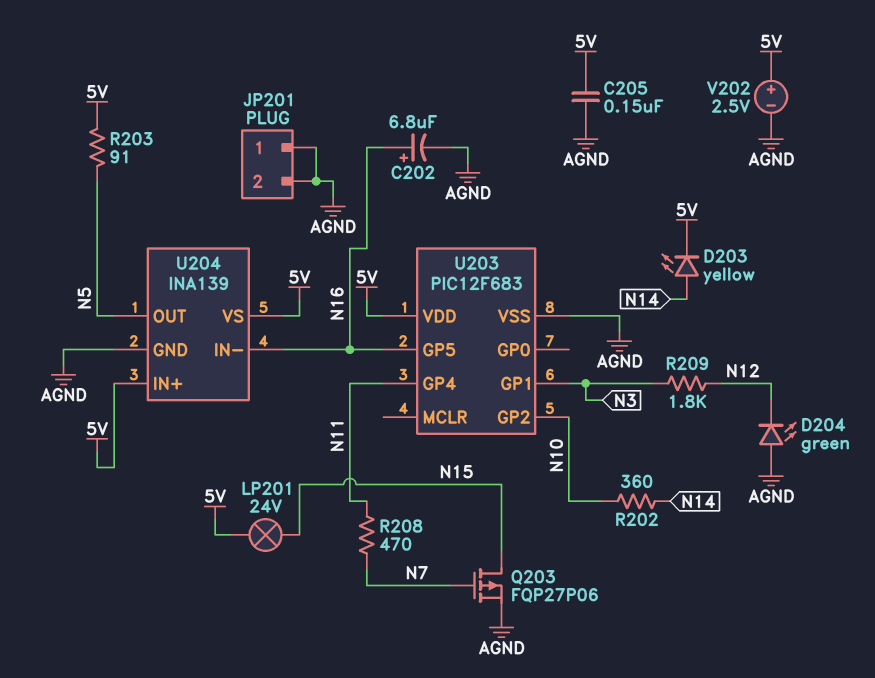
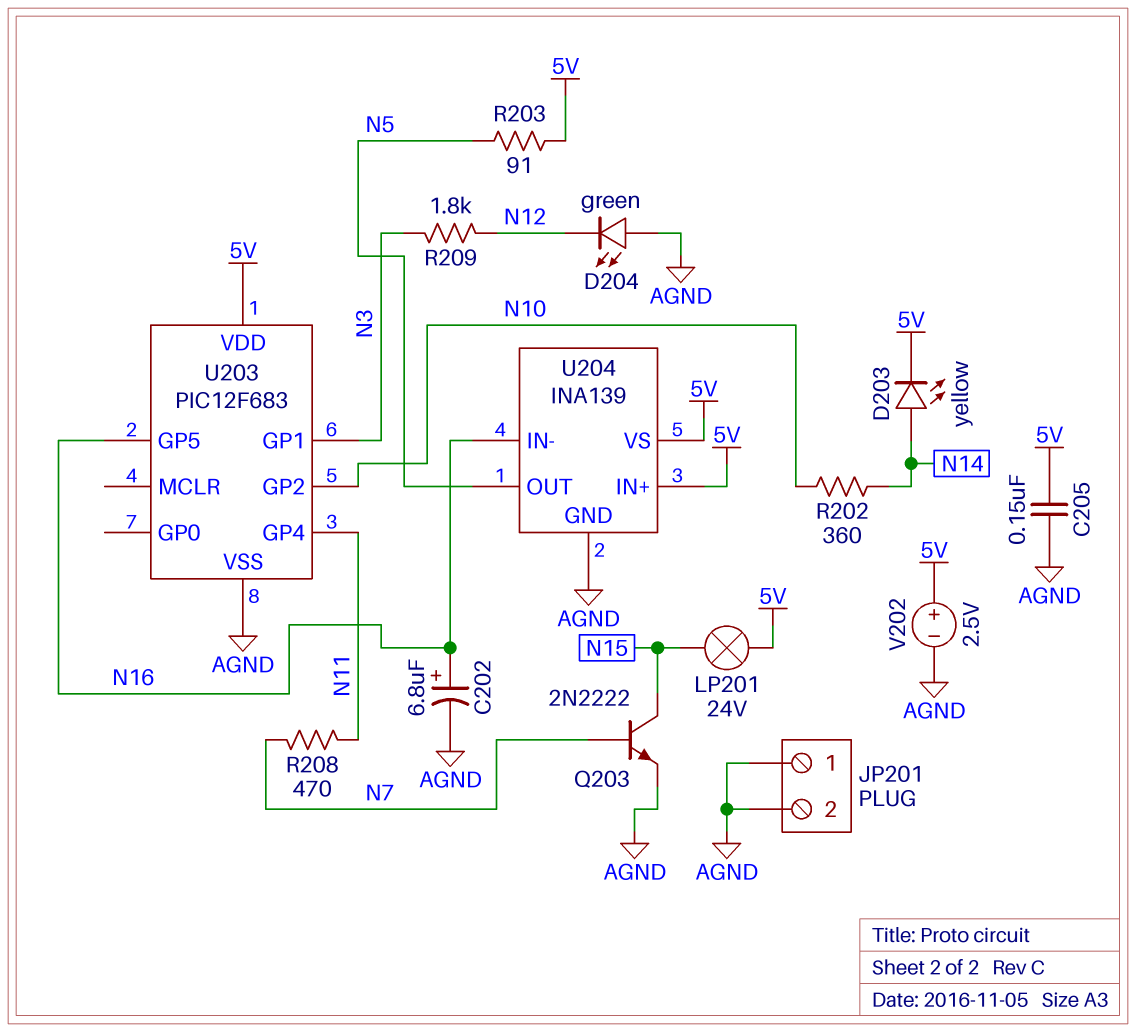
Q203: PMOS FQP27P06 (G N7, D N15, S AGND) -> NPN 2N2222 (B N7, C N15, E AGND)

